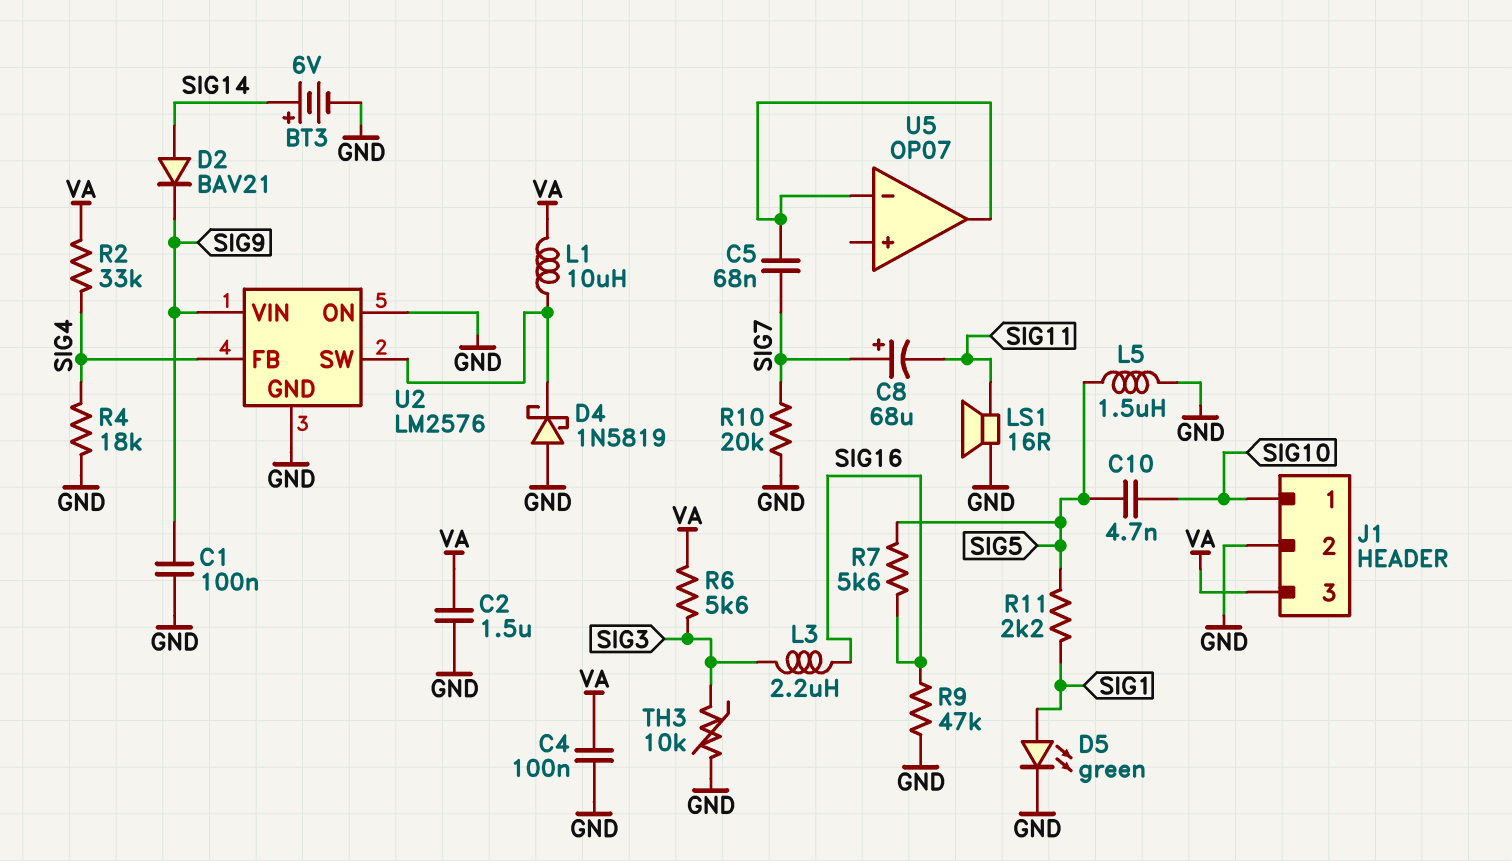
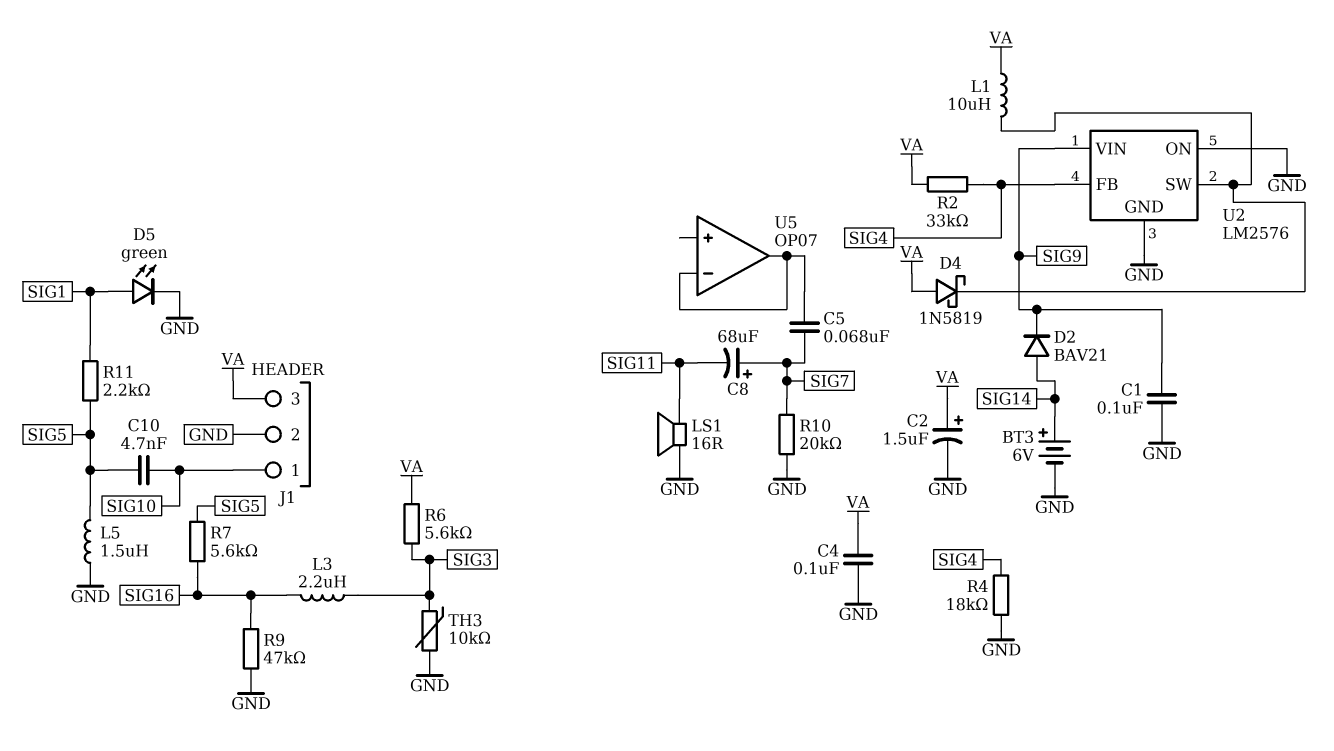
C2: 1.5uF (GND, VA) -> 1.5uF (plus VA, minus GND)
D4: schottky 1N5819 (A GND, K U2/SW) -> schottky 1N5819 (A VA, K U2/SW)

